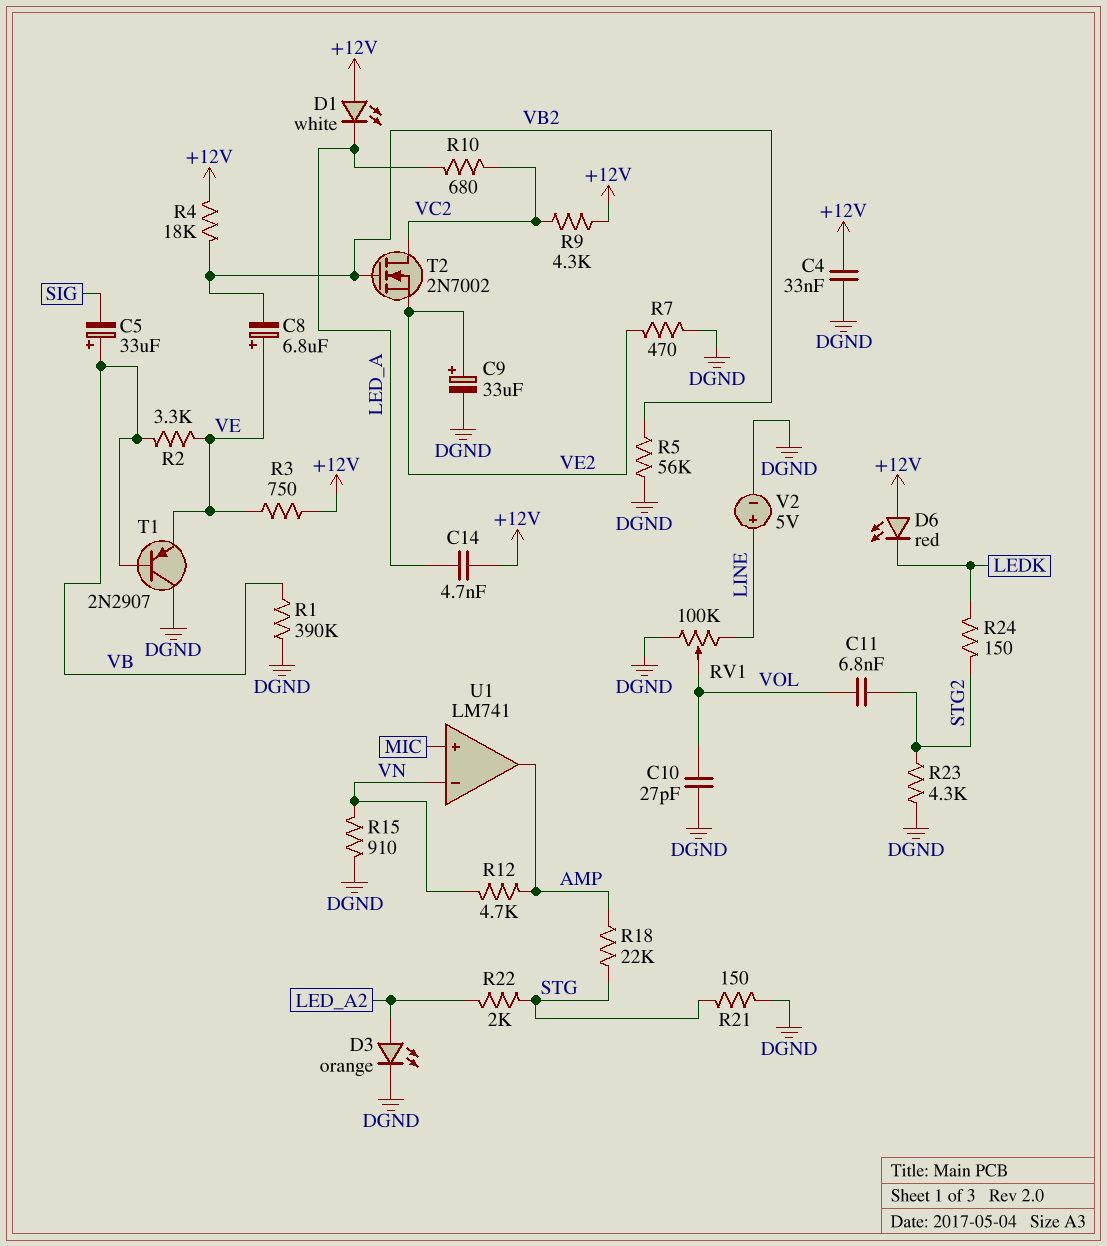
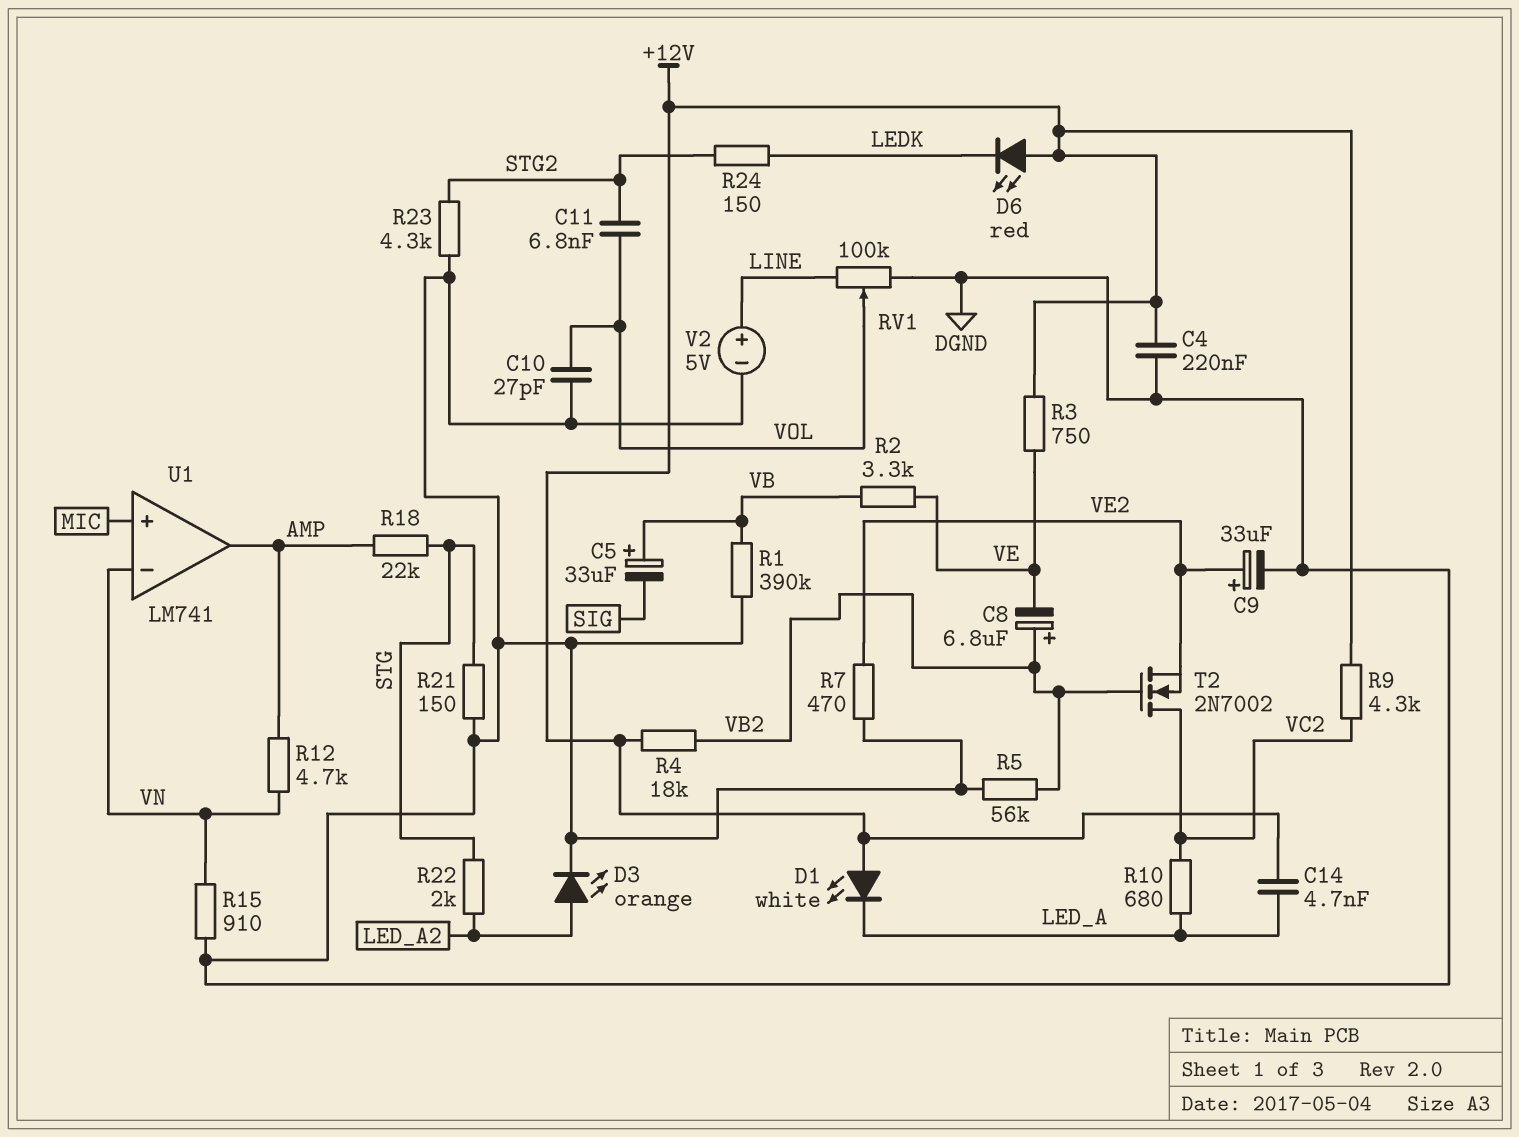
C4: 33nF (+12V, DGND) -> 220nF (+12V, DGND)
C8: 6.8uF (plus VE, minus VB2) -> 6.8uF (plus VB2, minus VE)
T1: PNP 2N2907 (B VB, C DGND, E VE) -> none

